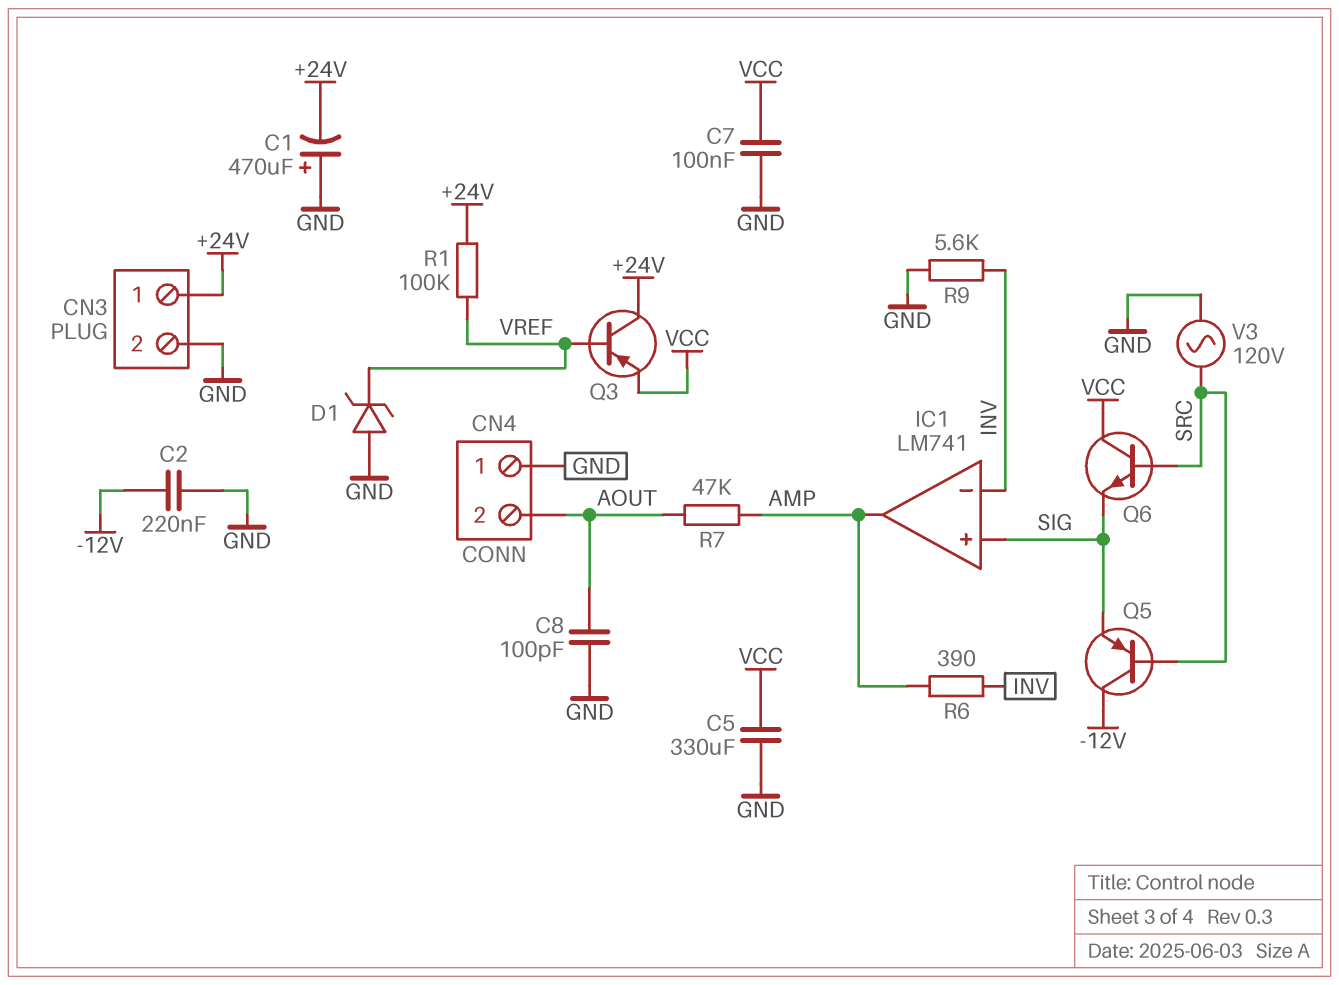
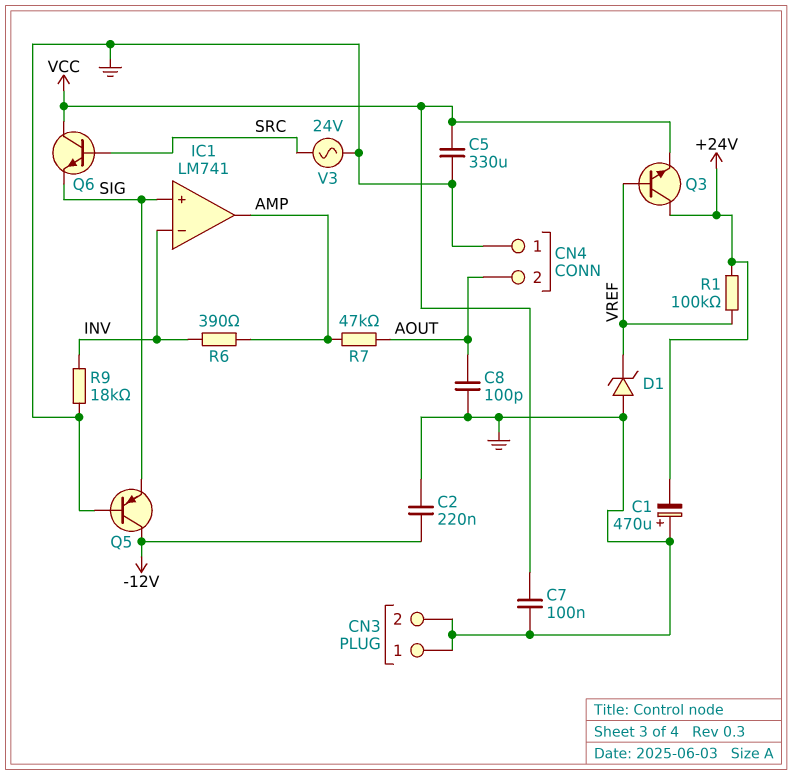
CN3 pin 1: +24V -> GND
Q3: PNP (B VREF, C +24V, E VCC) -> NPN (B VREF, C +24V, E VCC)
Q5: PNP (B SRC, C -12V, E SIG) -> PNP (B GND, C -12V, E SIG)
R9: 5.6k (GND, INV) -> 18k (GND, INV)
V3: AC 120V (GND, SRC) -> AC 24V (GND, SRC)

